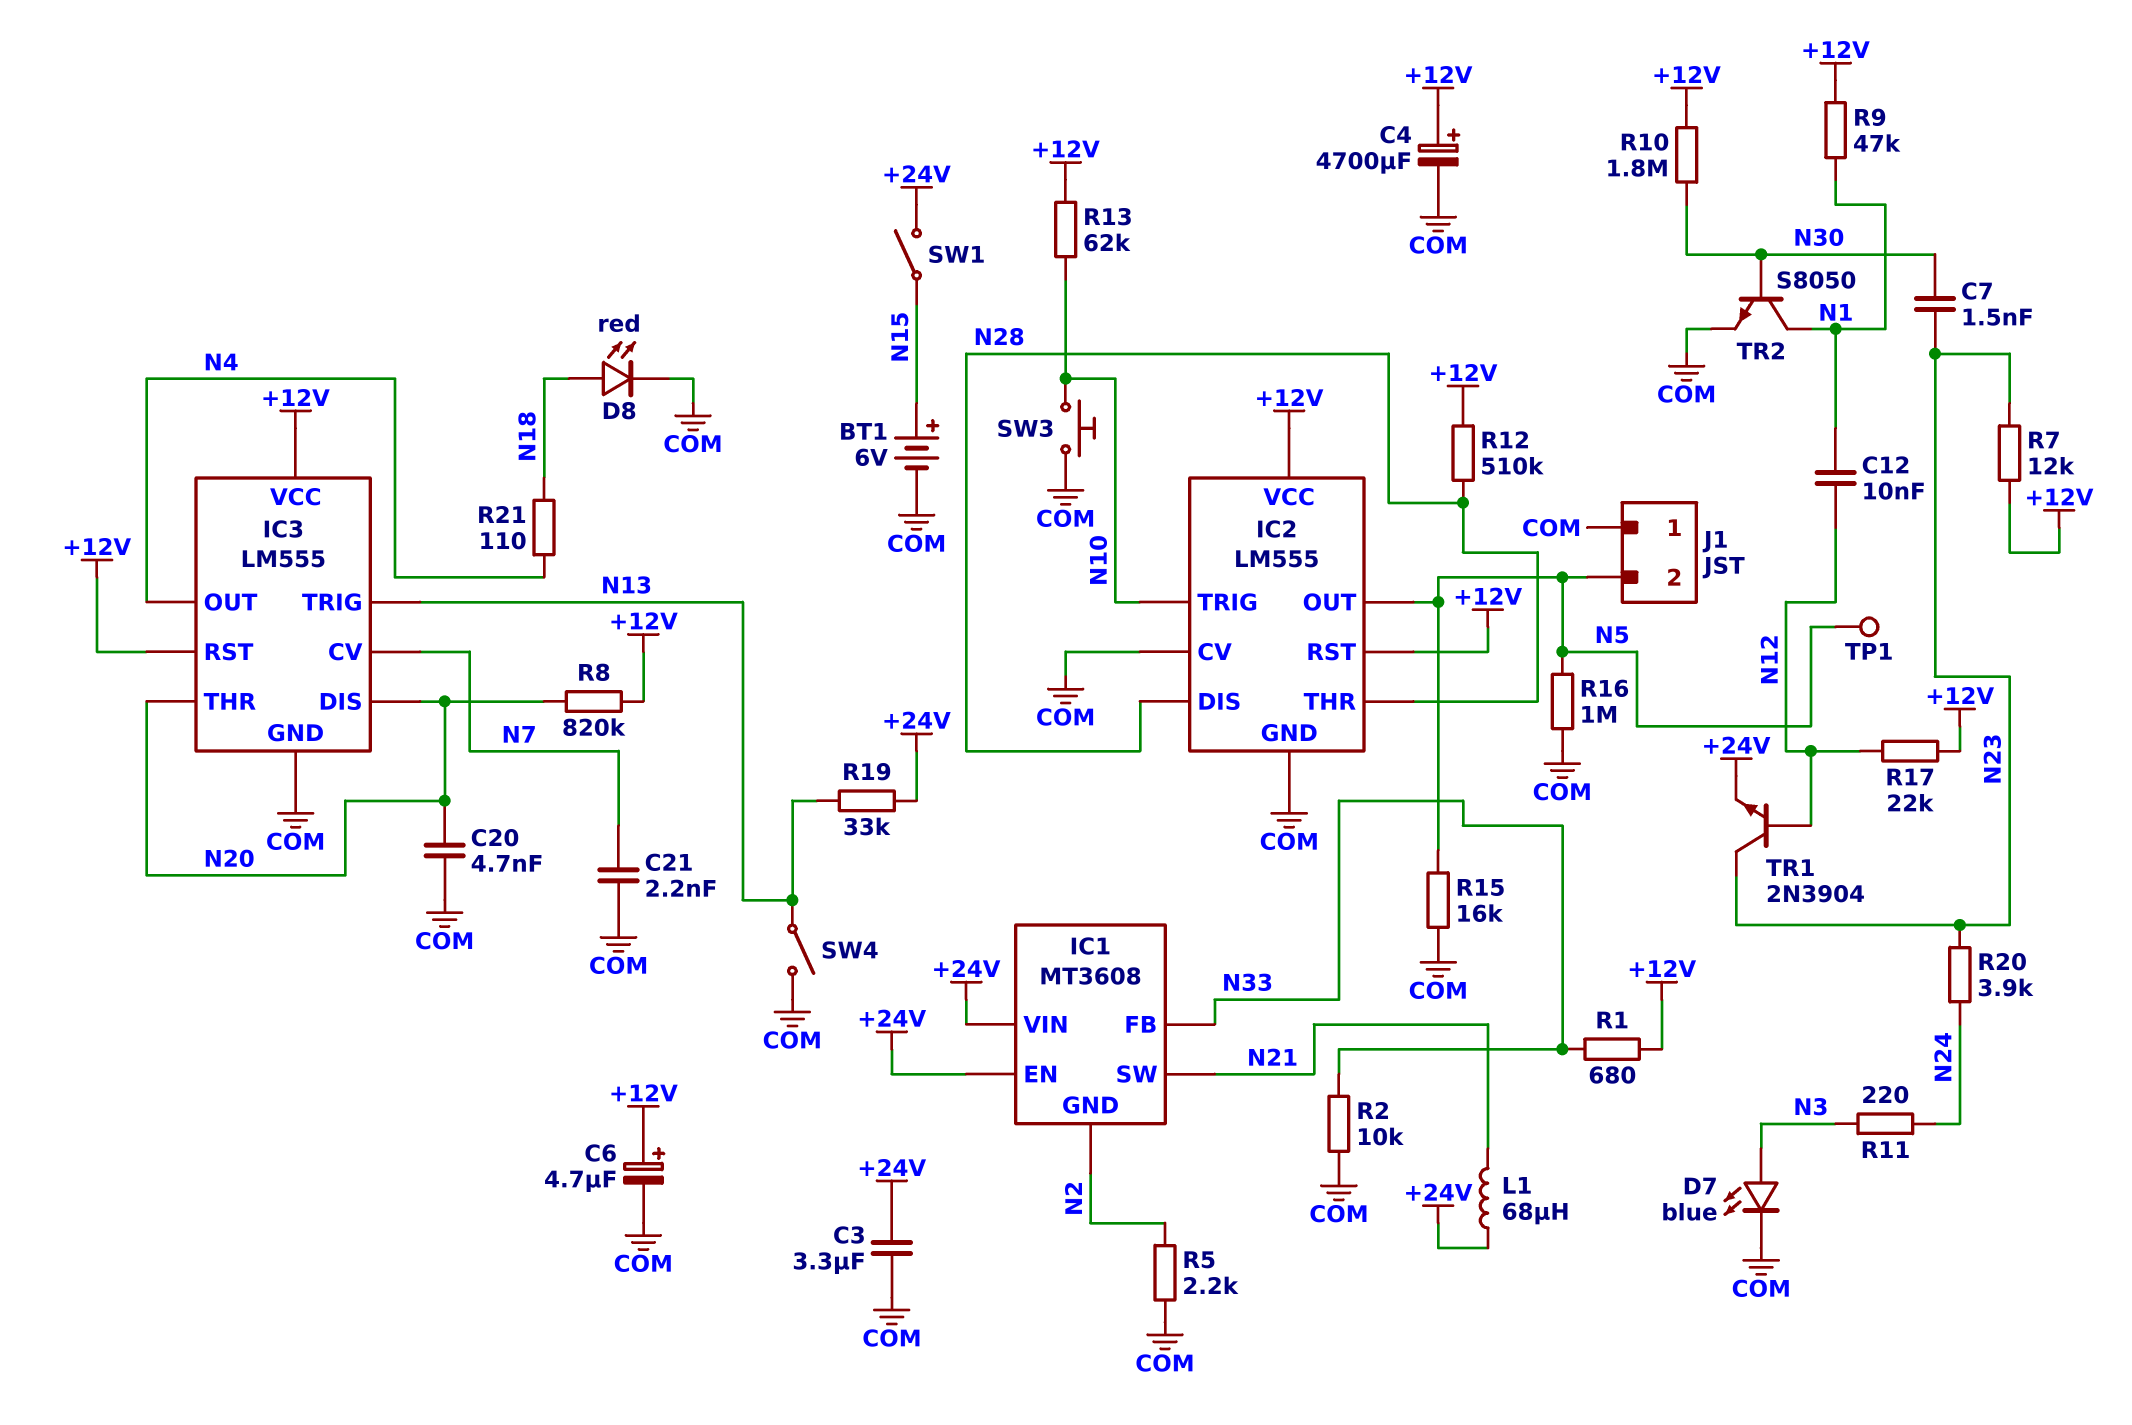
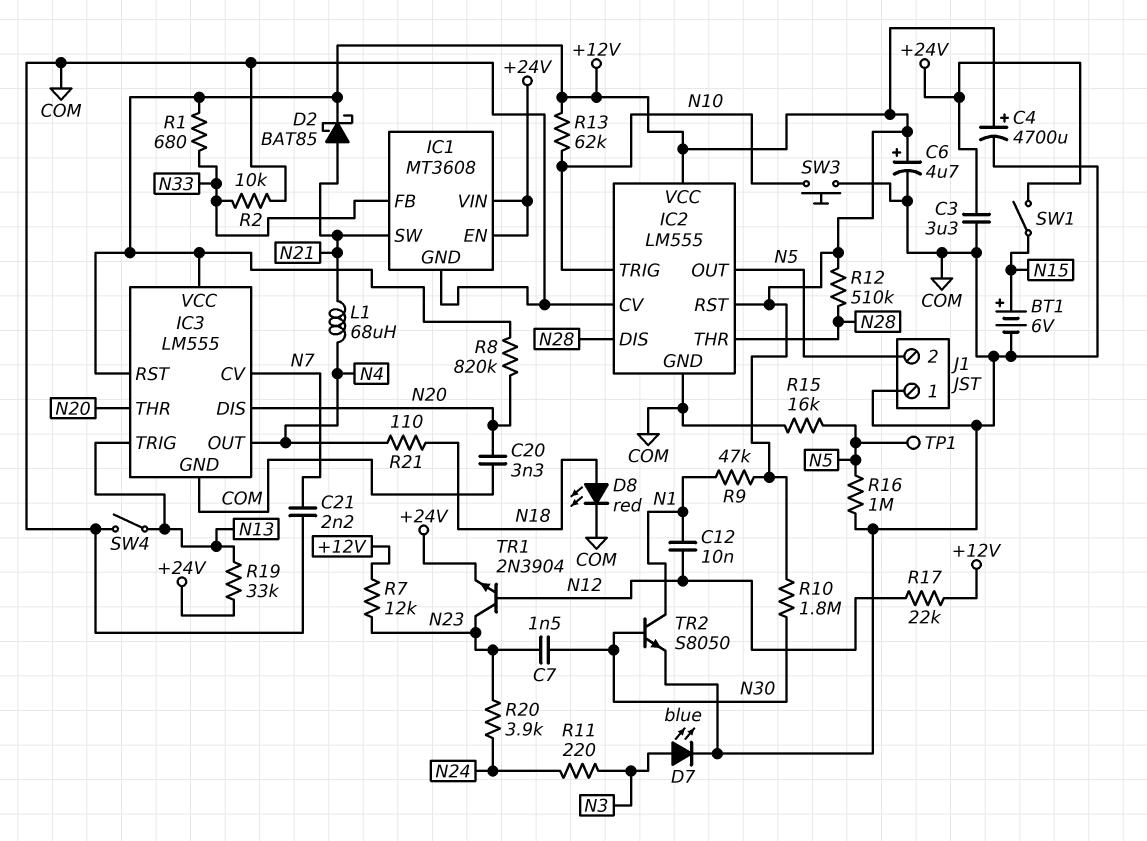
C20: 4.7nF (COM, N20) -> 3.3nF (COM, N20)
D2: none -> schottky BAT85 (A N21, K +12V)
IC1 pin GND: N2 -> COM
L1: 68uH (+24V, N21) -> 68uH (N4, N21)
R5: 2.2k (COM, N2) -> none

